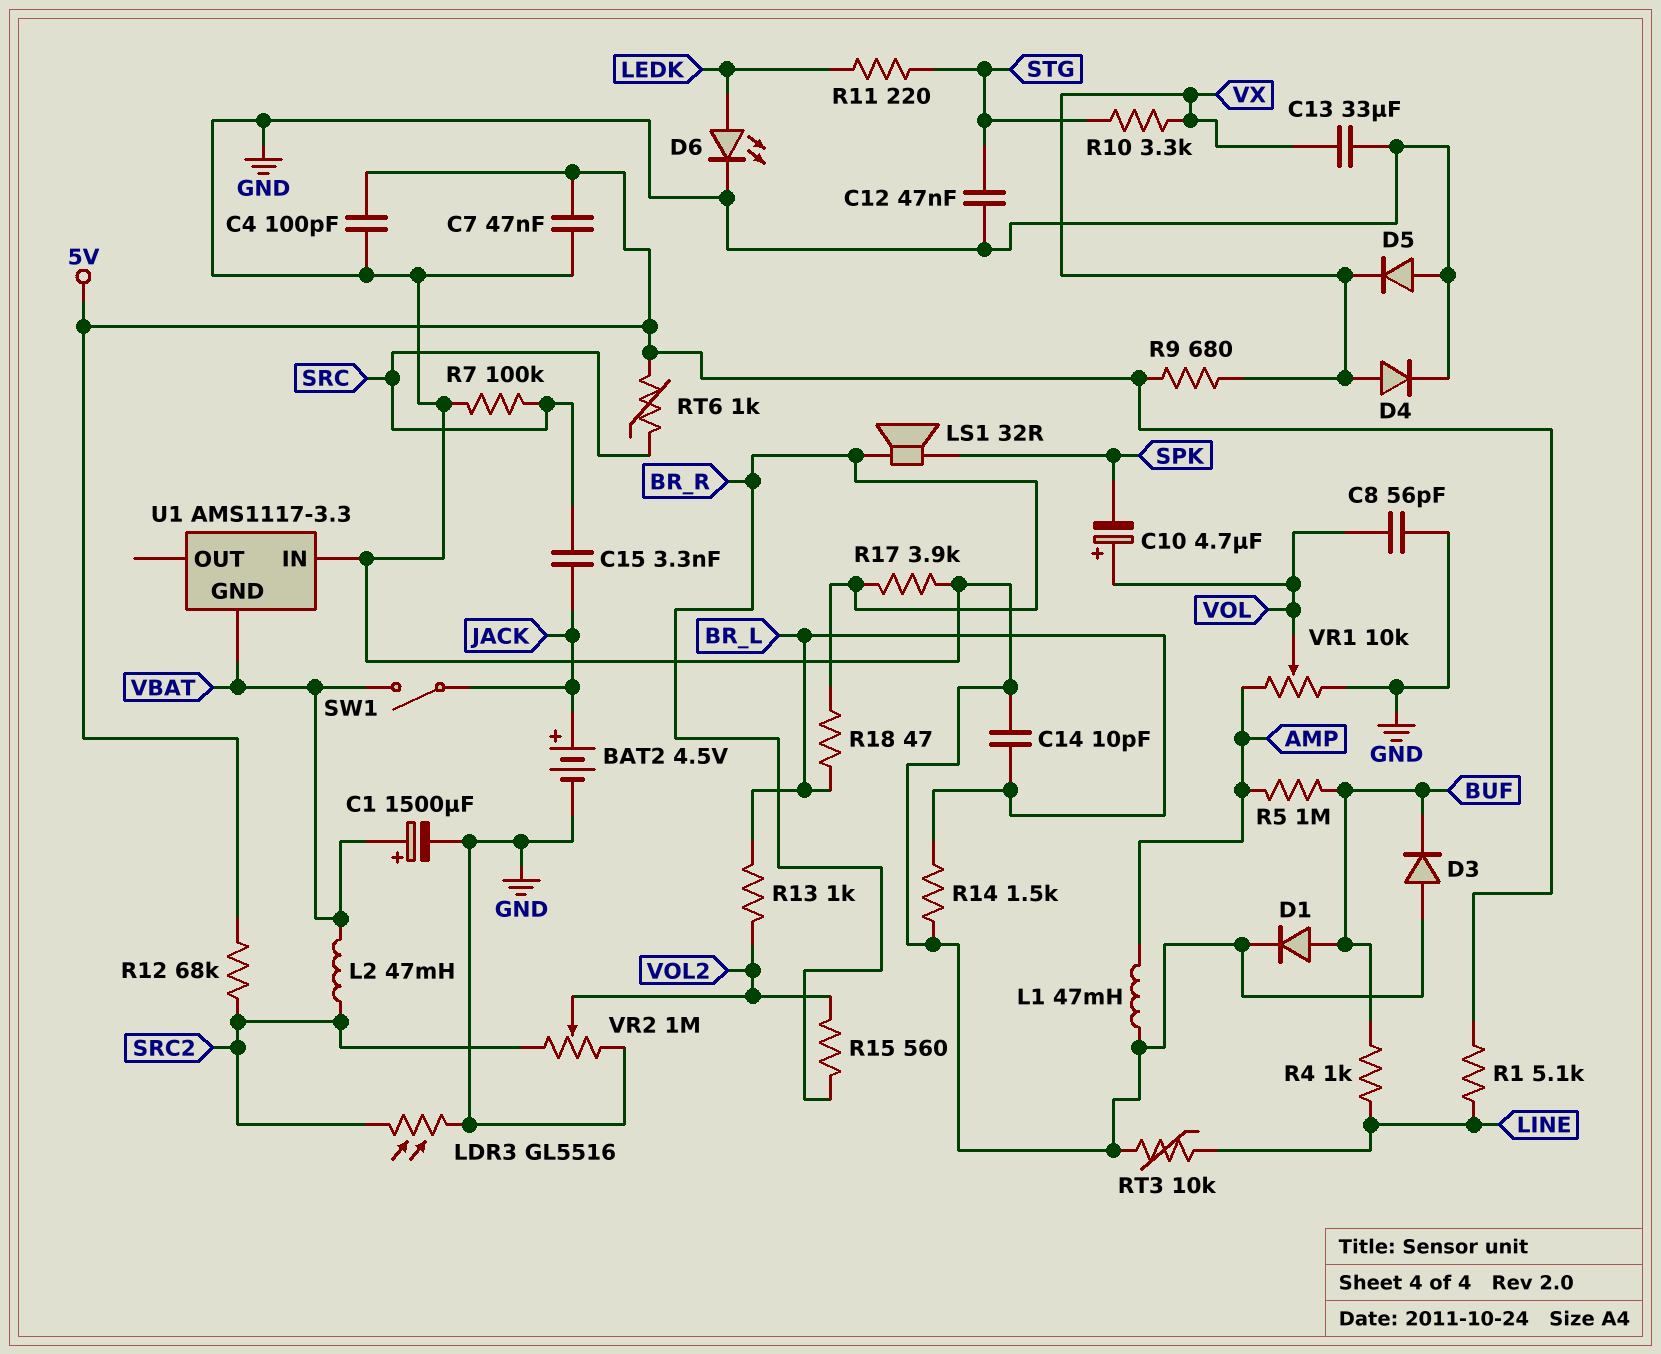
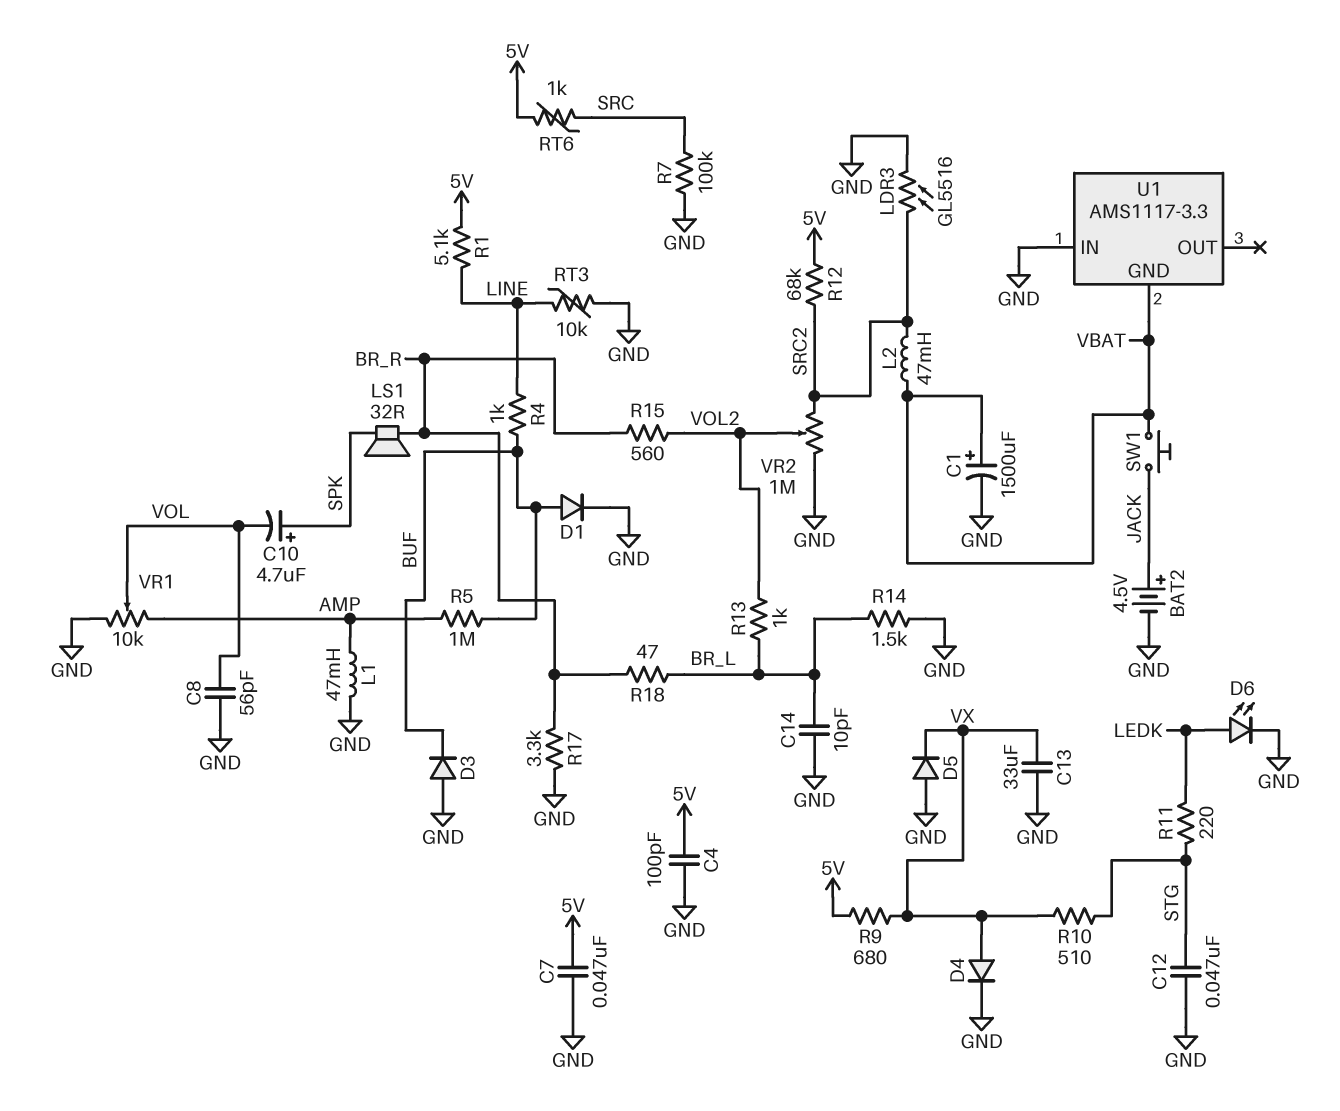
C10: 4.7uF (plus VOL, minus SPK) -> 4.7uF (plus SPK, minus VOL)
C15: 3.3nF (JACK, SRC) -> none
R10: 3.3k (STG, VX) -> 510 (STG, VX)
R17: 3.9k (BR_R, GND) -> 3.3k (BR_R, GND)
SW1: switch (JACK, VBAT) -> button (JACK, VBAT)

